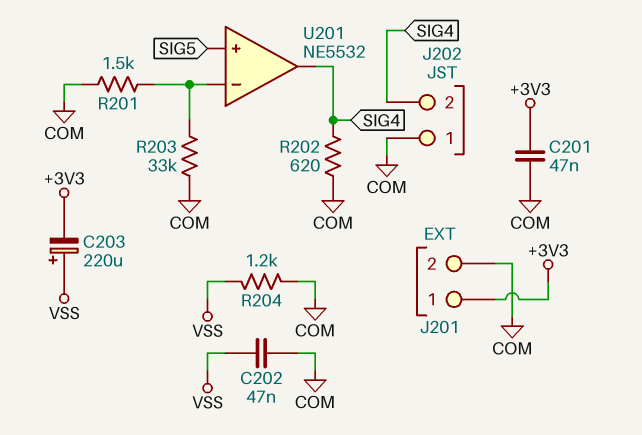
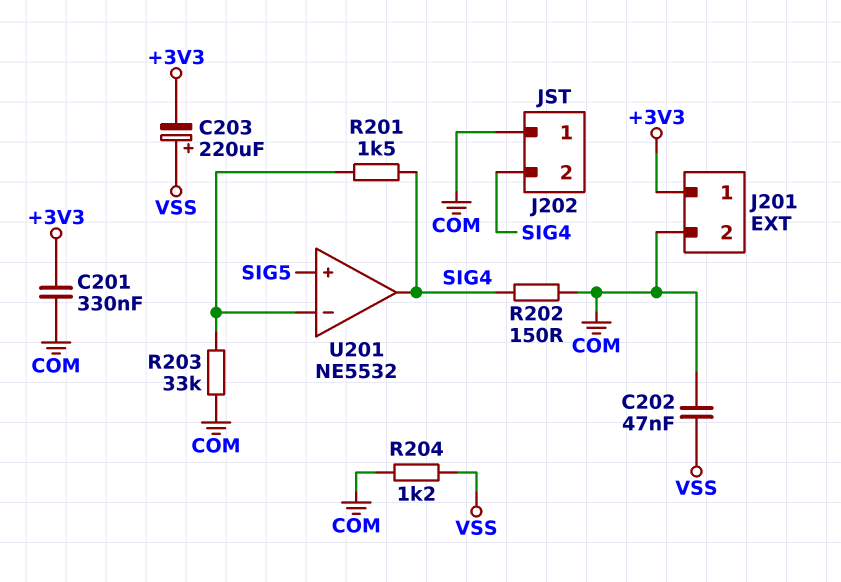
C201: 47nF (+3V3, COM) -> 330nF (+3V3, COM)
R201: 1.5k (COM, U201/in-) -> 1.5k (SIG4, U201/in-)
R202: 620 (COM, SIG4) -> 150 (COM, SIG4)

